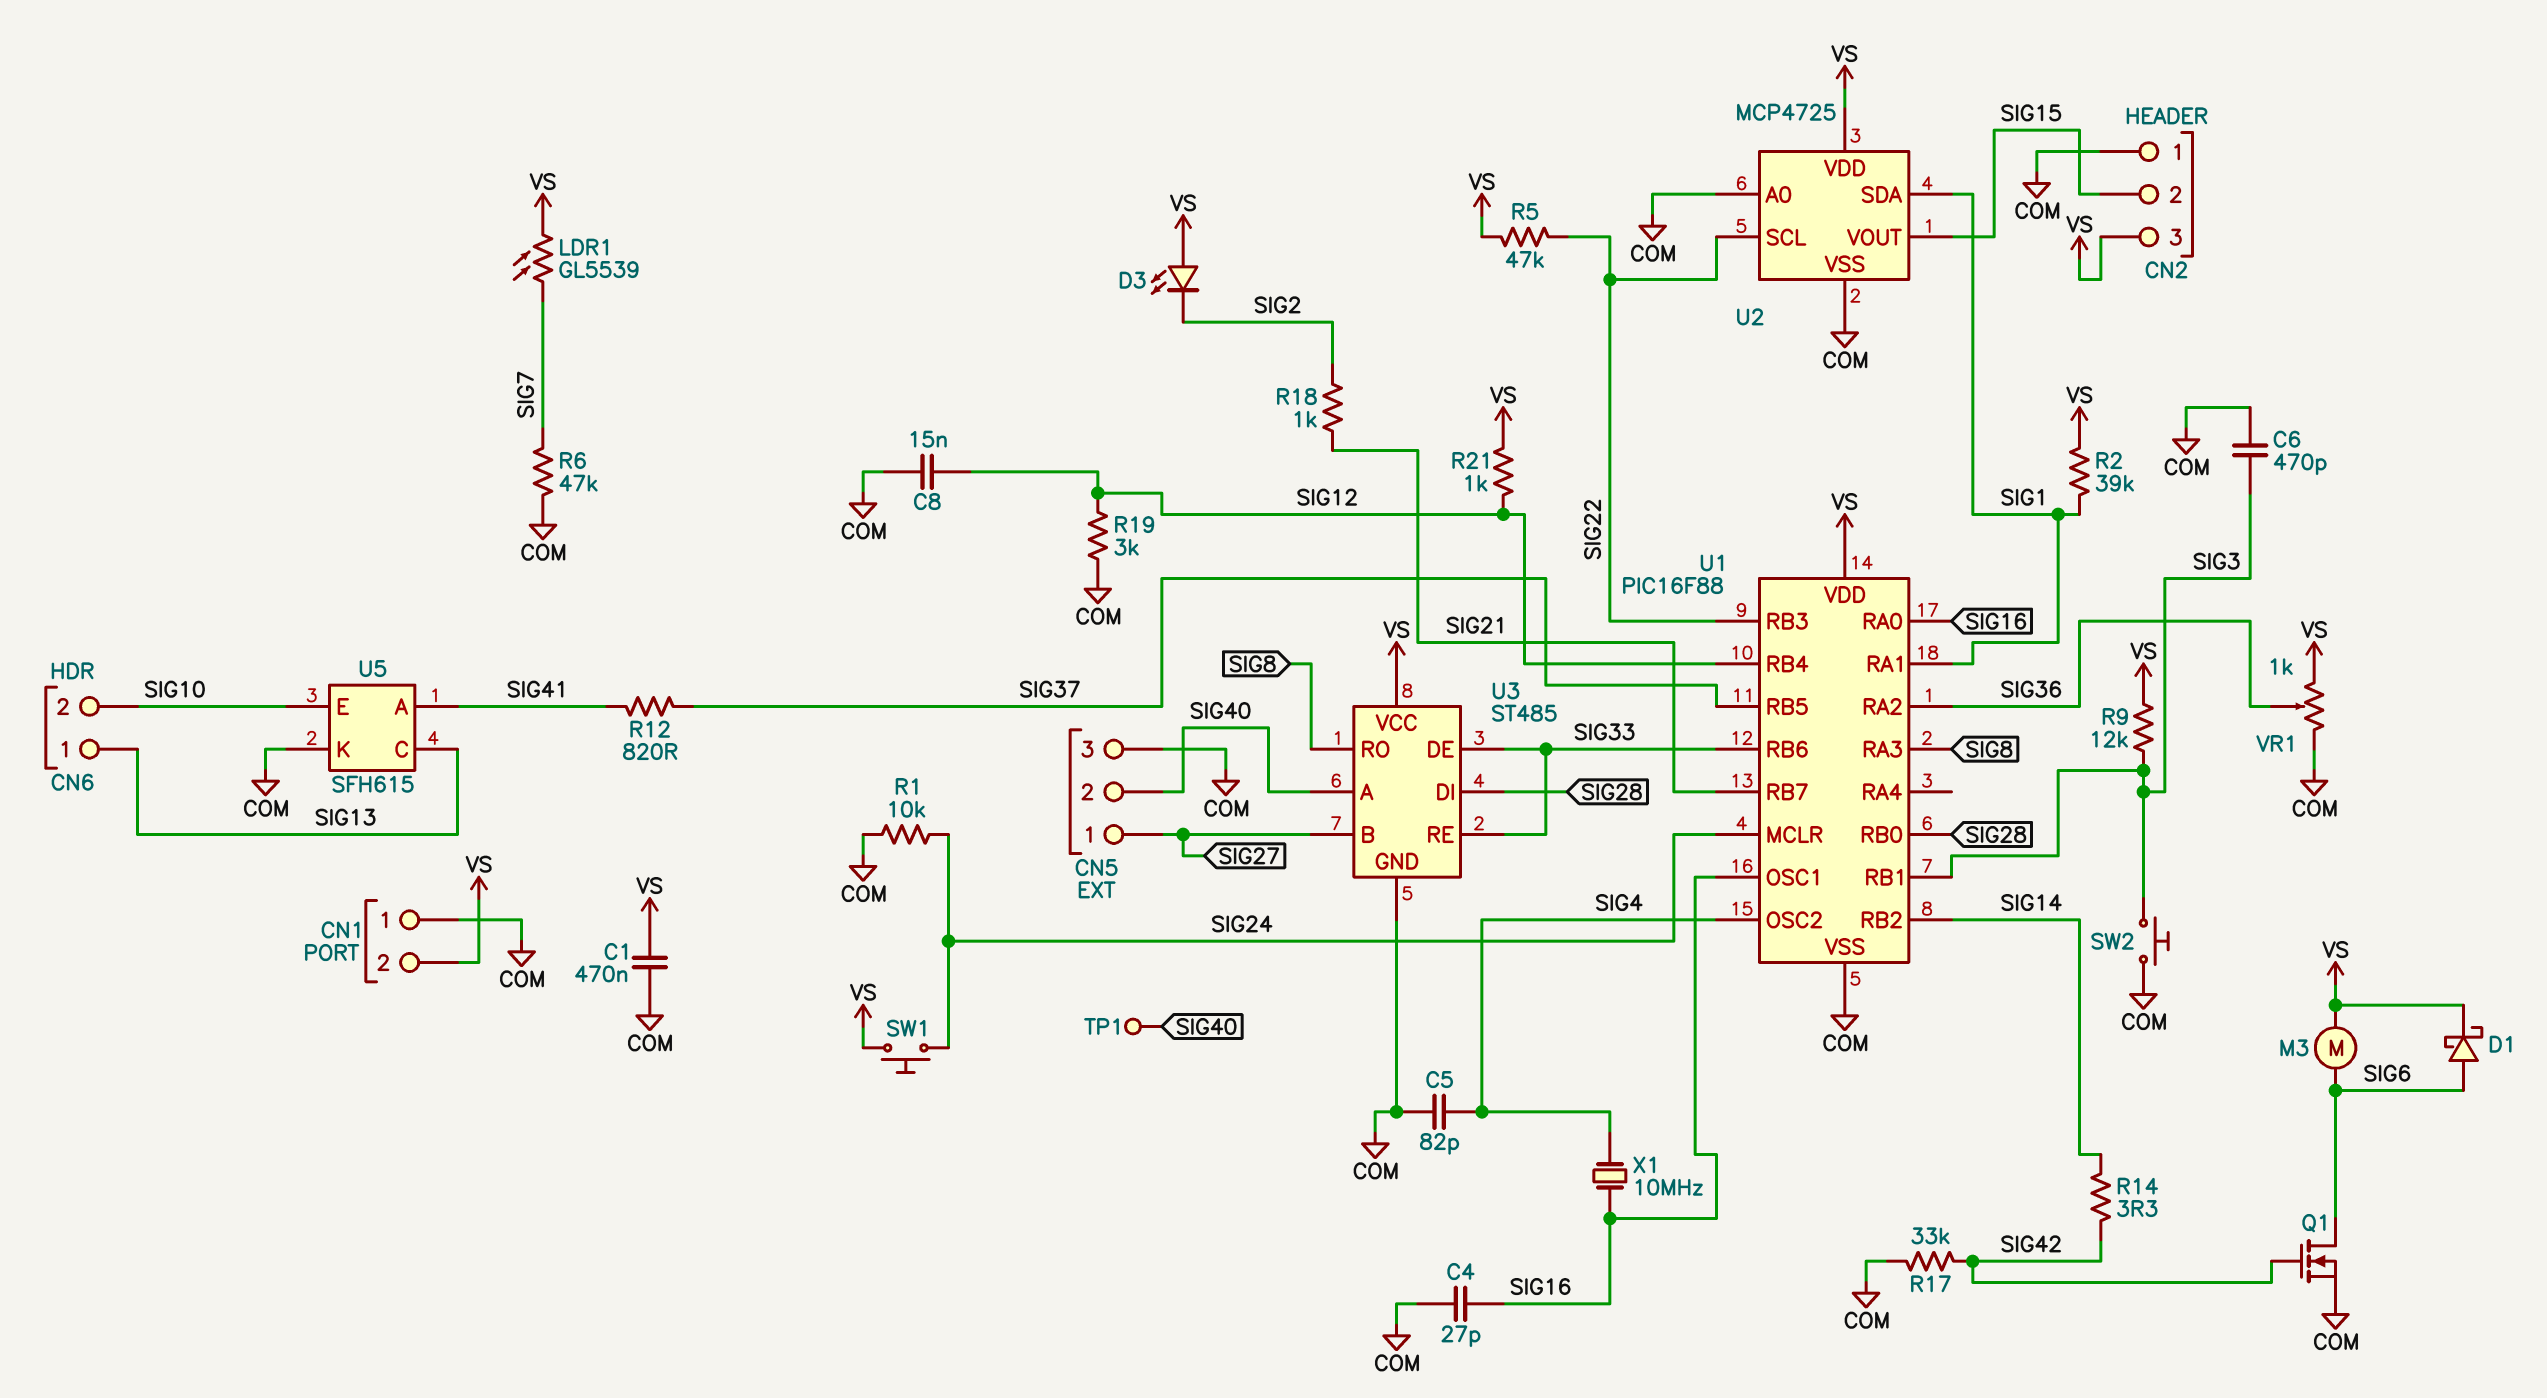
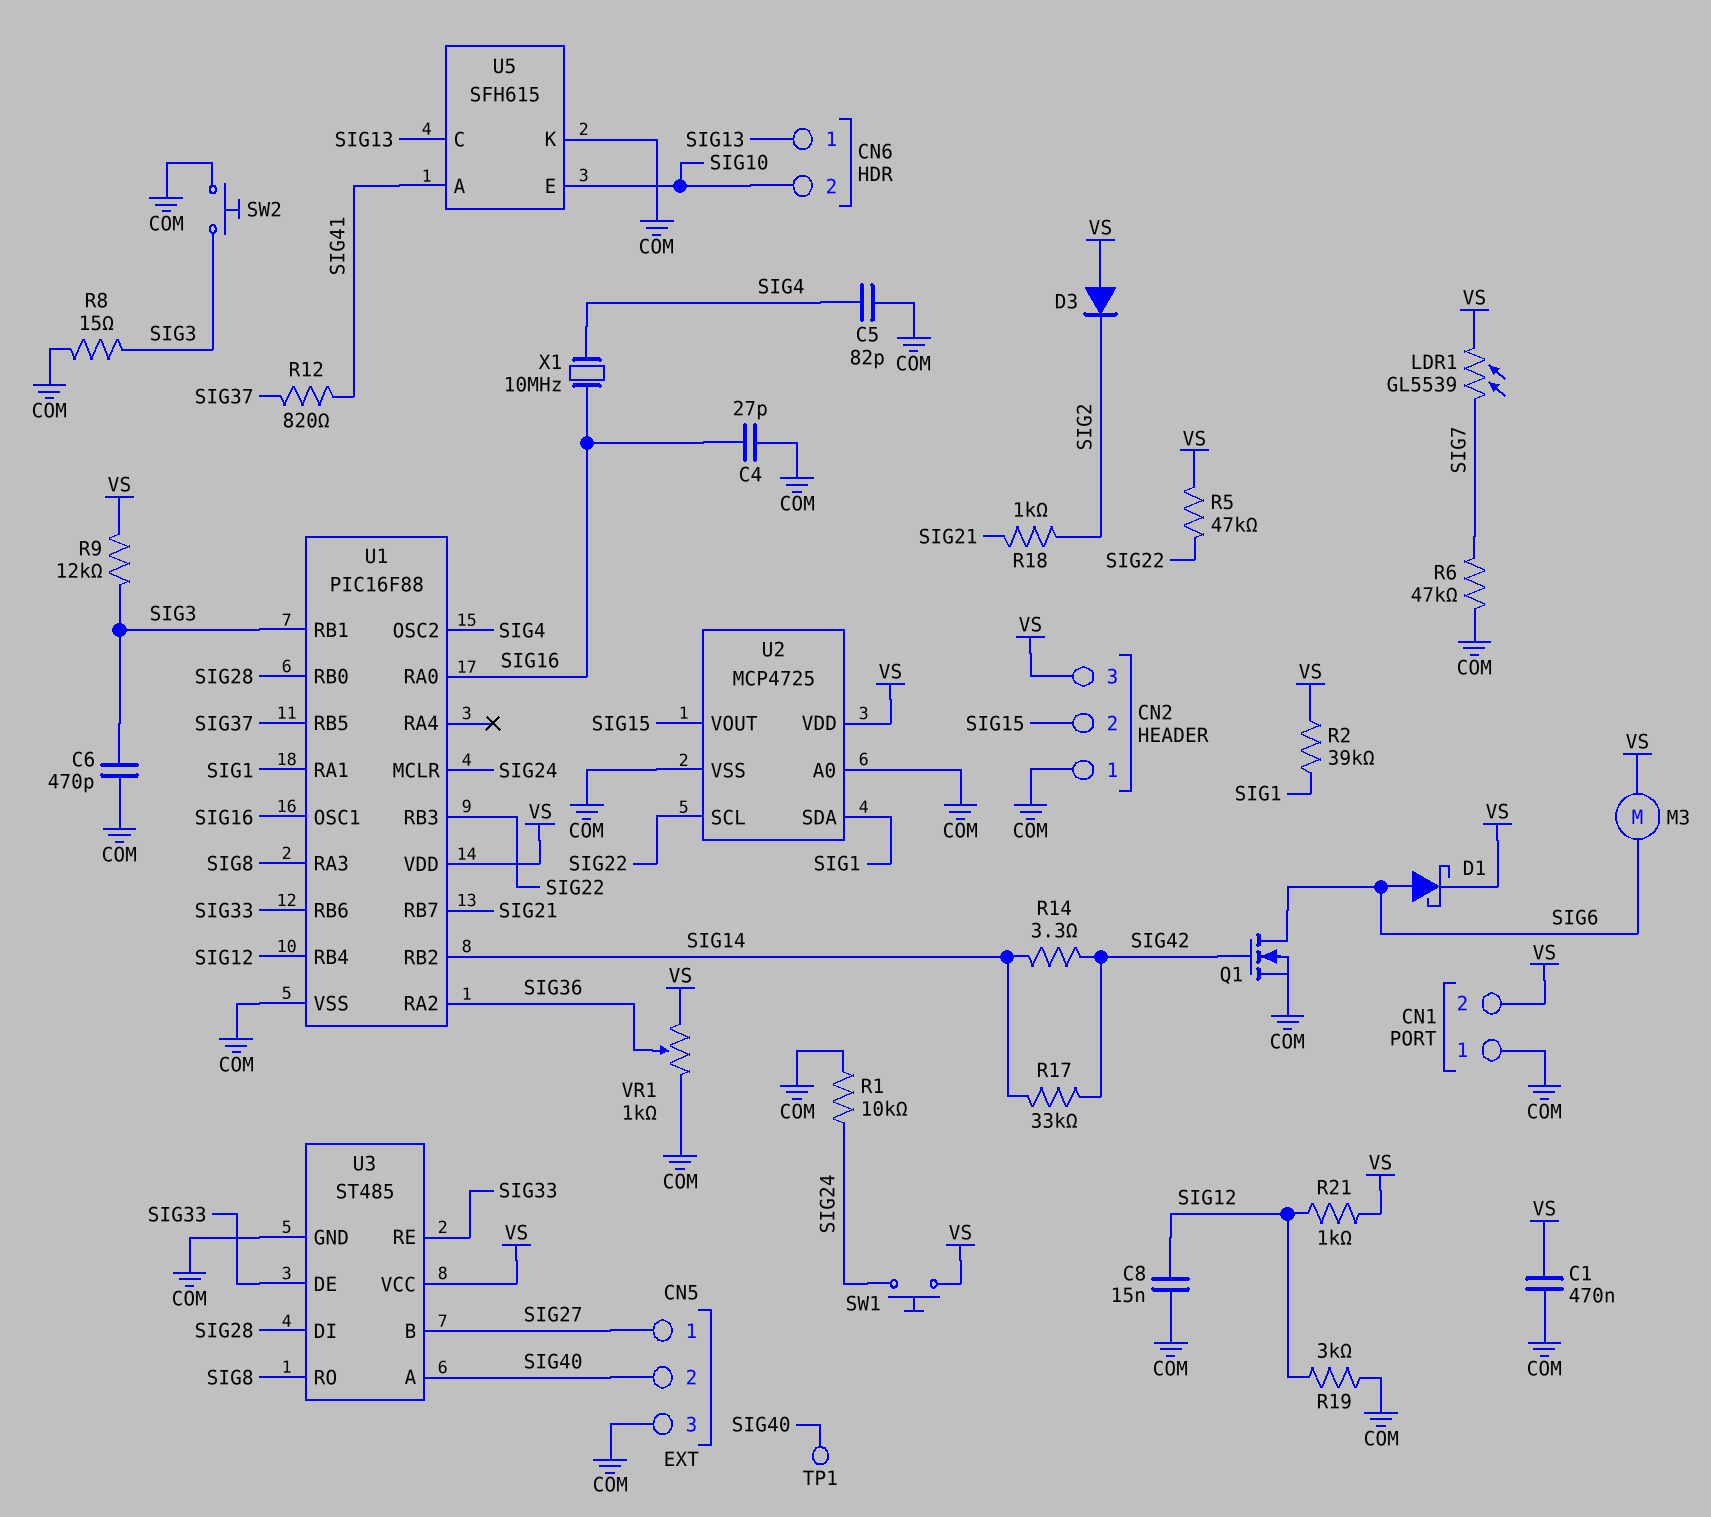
D3: LED (A VS, K SIG2) -> diode (A VS, K SIG2)
R8: none -> 15 (COM, SIG3)
R17: 33k (COM, SIG42) -> 33k (SIG14, SIG42)

